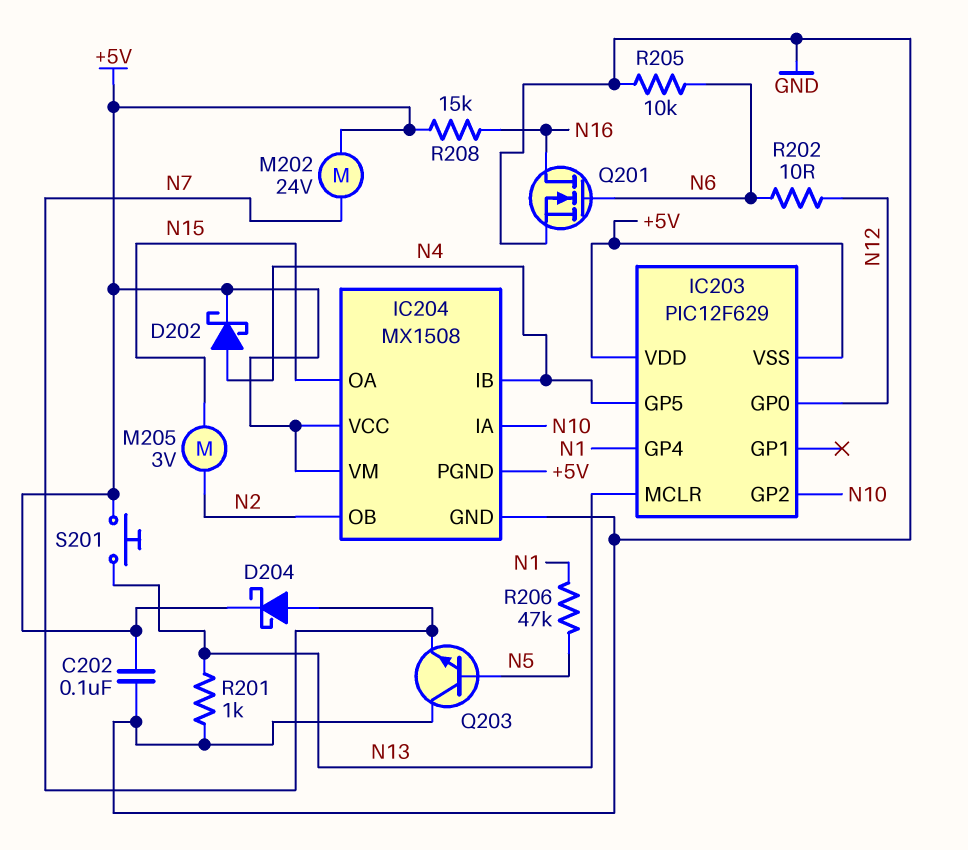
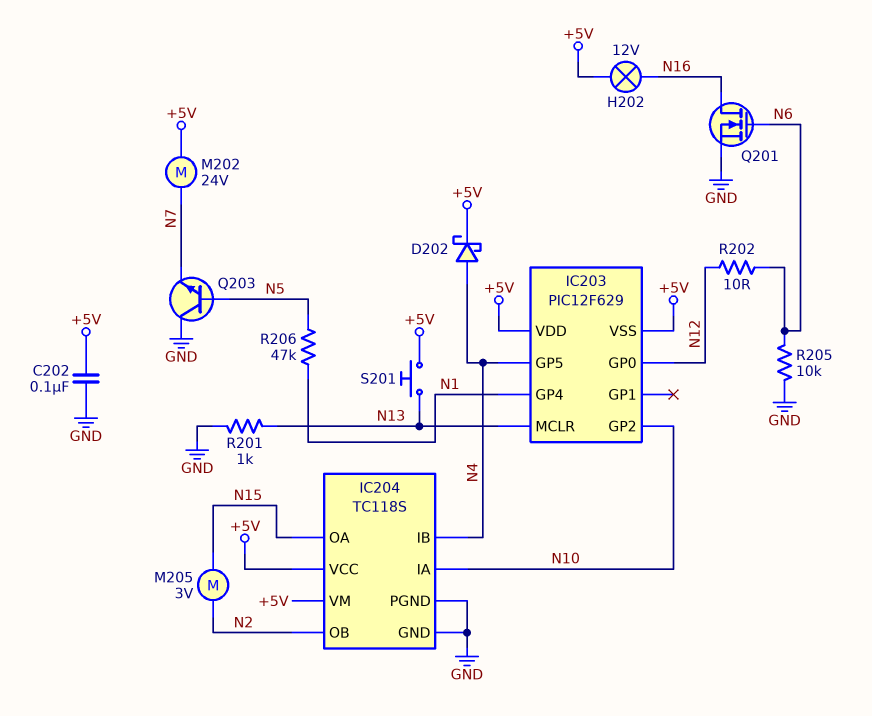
D204: schottky (A N7, K +5V) -> none
H202: none -> lamp 12V (+5V, N16)
IC204: MX1508 -> TC118S
IC204 pin PGND: +5V -> GND
R208: 15k (+5V, N16) -> none

